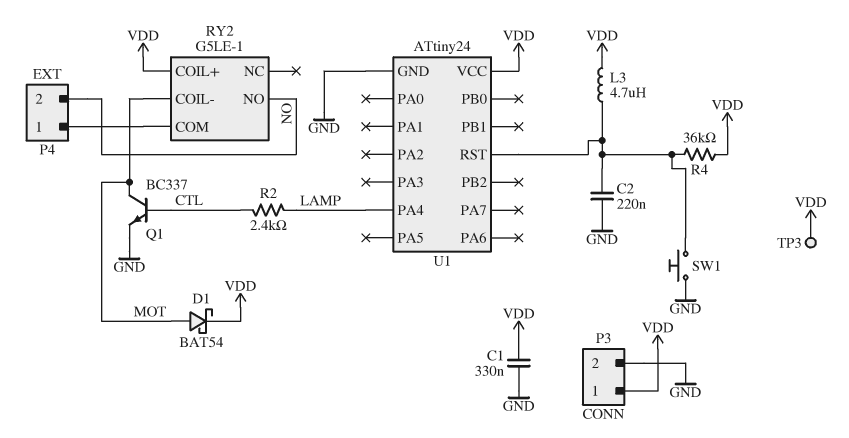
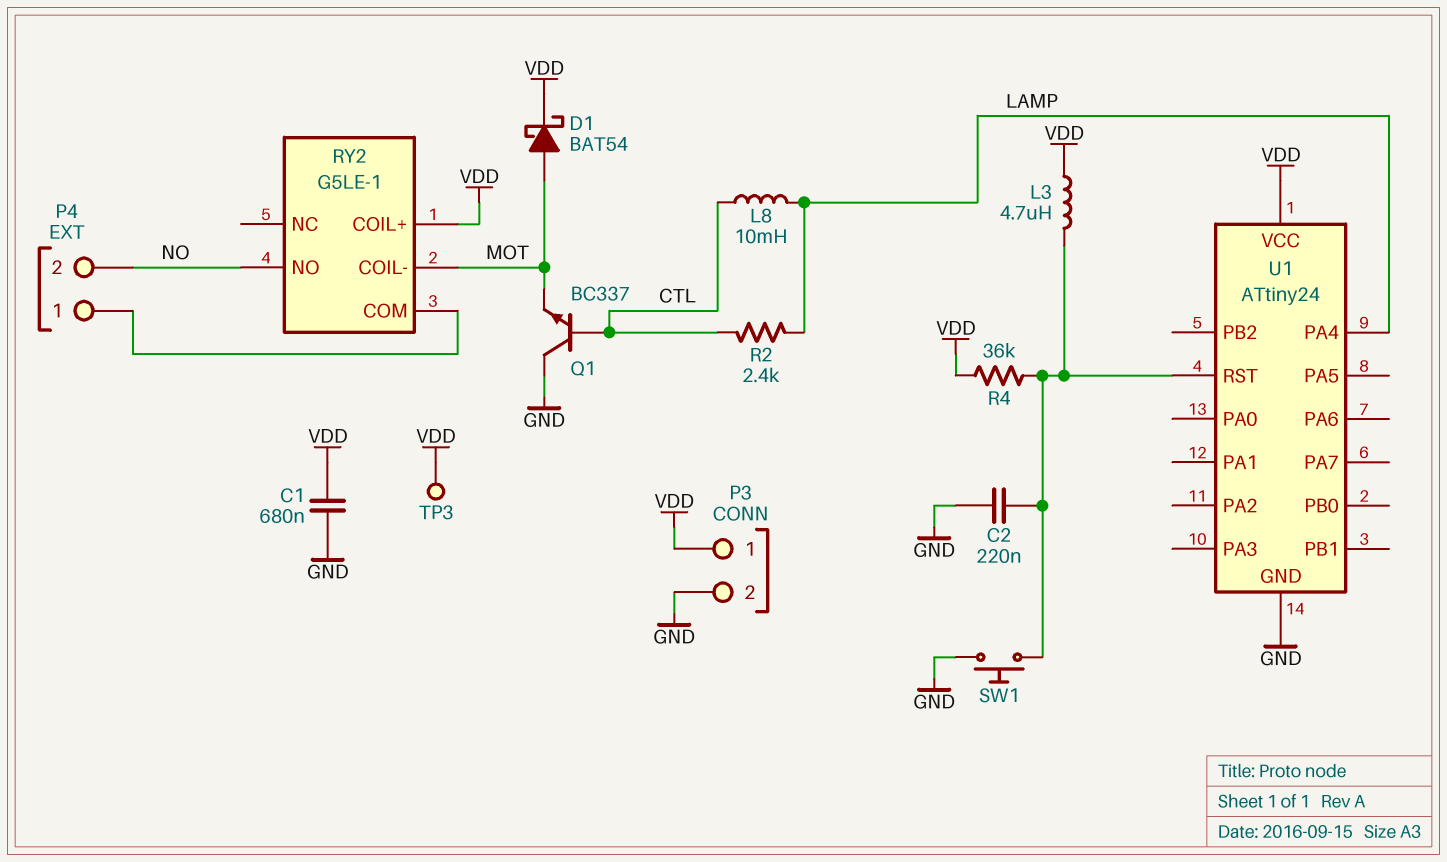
C1: 330nF (GND, VDD) -> 680nF (GND, VDD)
L8: none -> 10mH (CTL, LAMP)
Q1: NPN BC337 (B CTL, C MOT, E GND) -> NPN BC337 (B CTL, C GND, E MOT)

